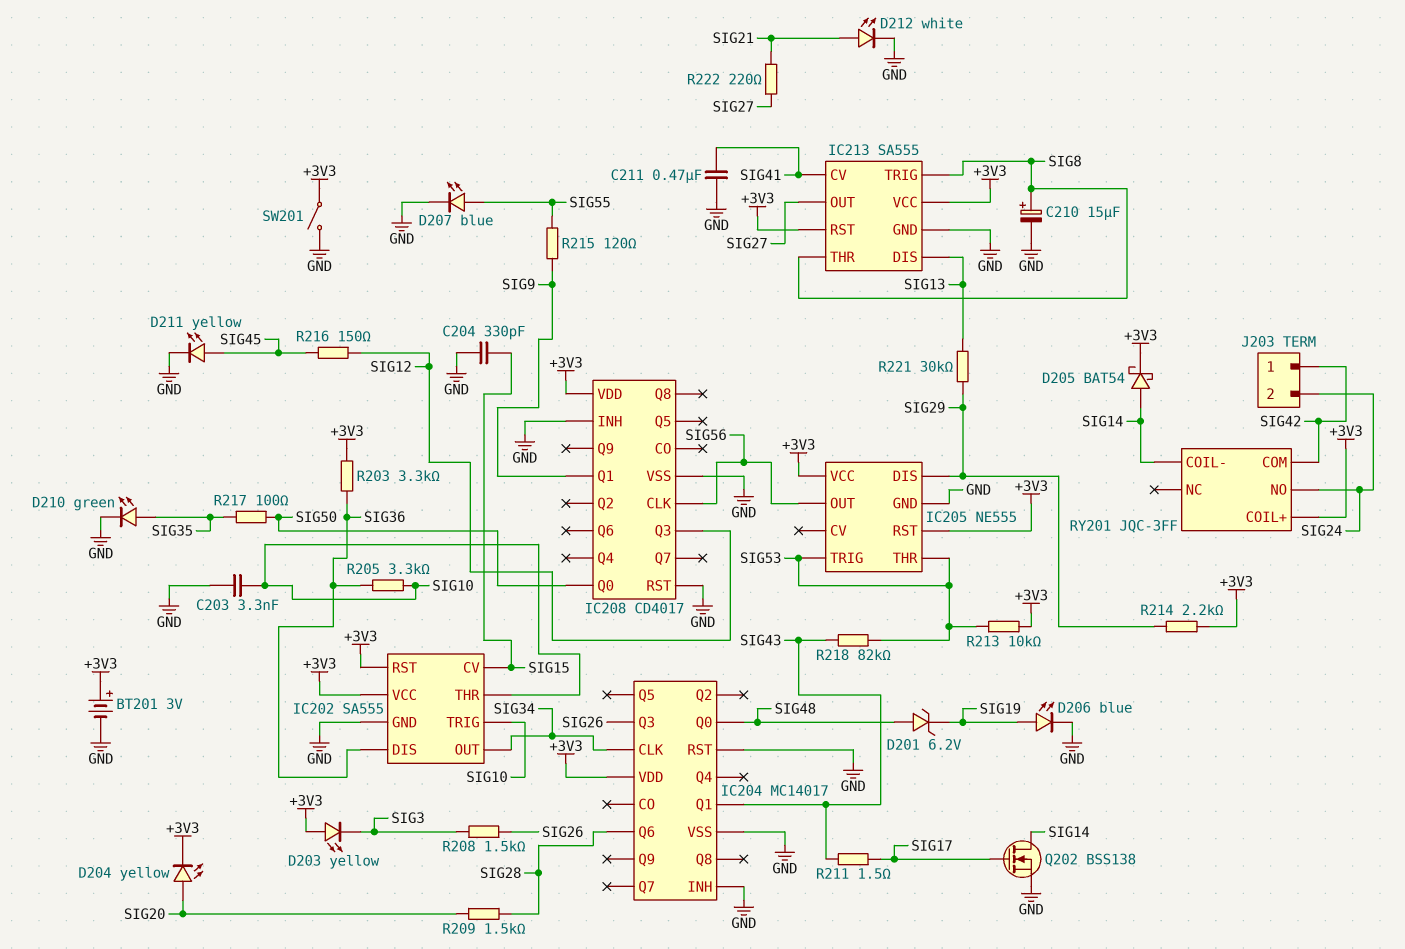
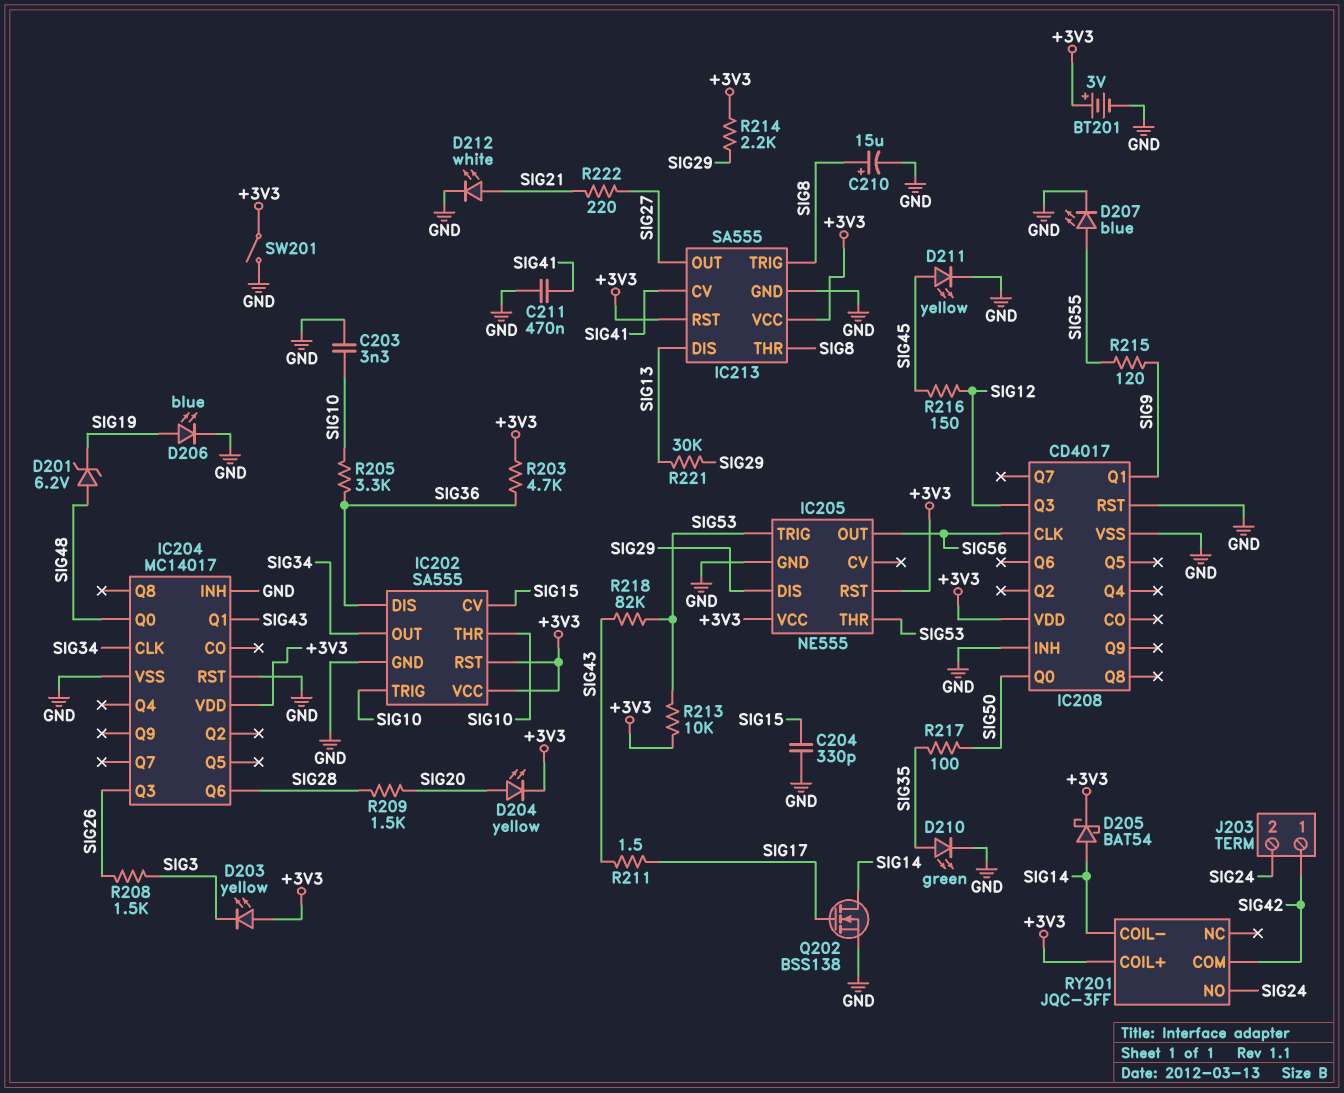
R203: 3.3k (+3V3, SIG36) -> 4.7k (+3V3, SIG36)

